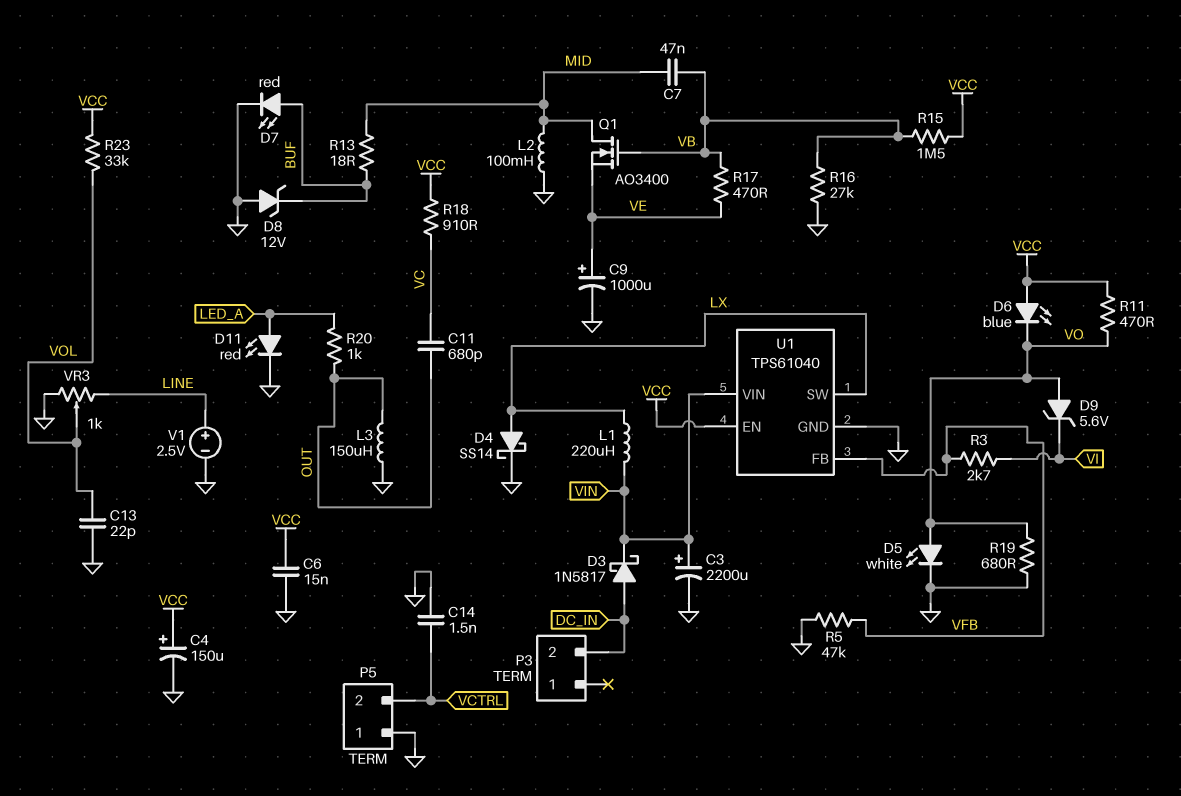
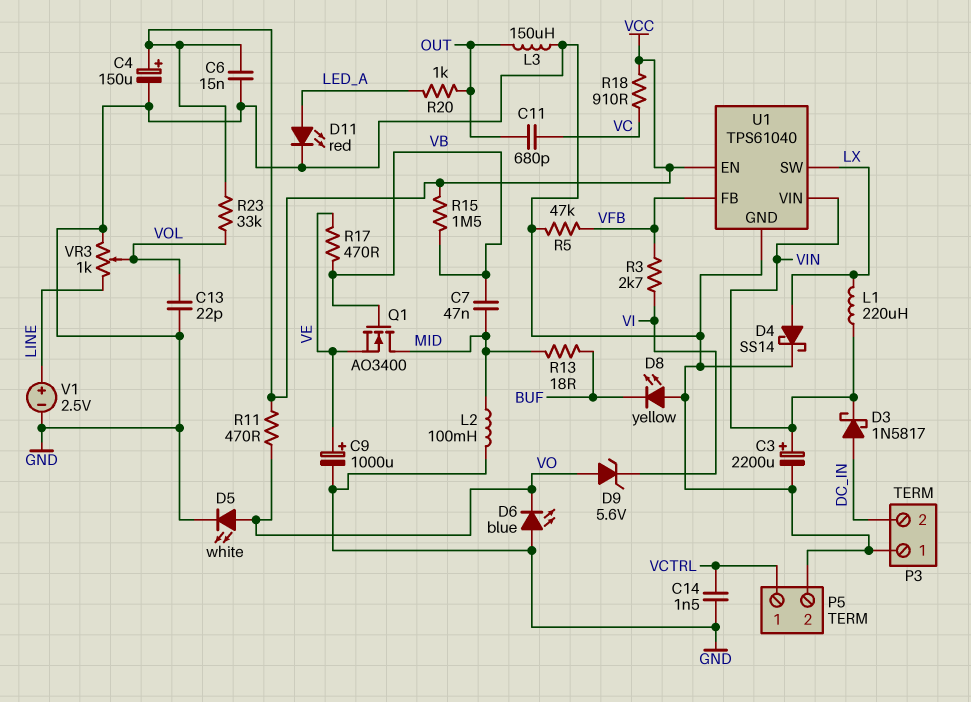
D6: LED blue (A VCC, K VO) -> LED blue (A GND, K VO)
D7: LED red (A BUF, K GND) -> none
D8: zener 12V (A GND, K BUF) -> LED yellow (A GND, K BUF)
P3 pin 1: none -> GND
P5 pin 1: GND -> VCTRL
P5 pin 2: VCTRL -> GND
R16: 27k (GND, VB) -> none
R19: 680 (GND, VO) -> none

